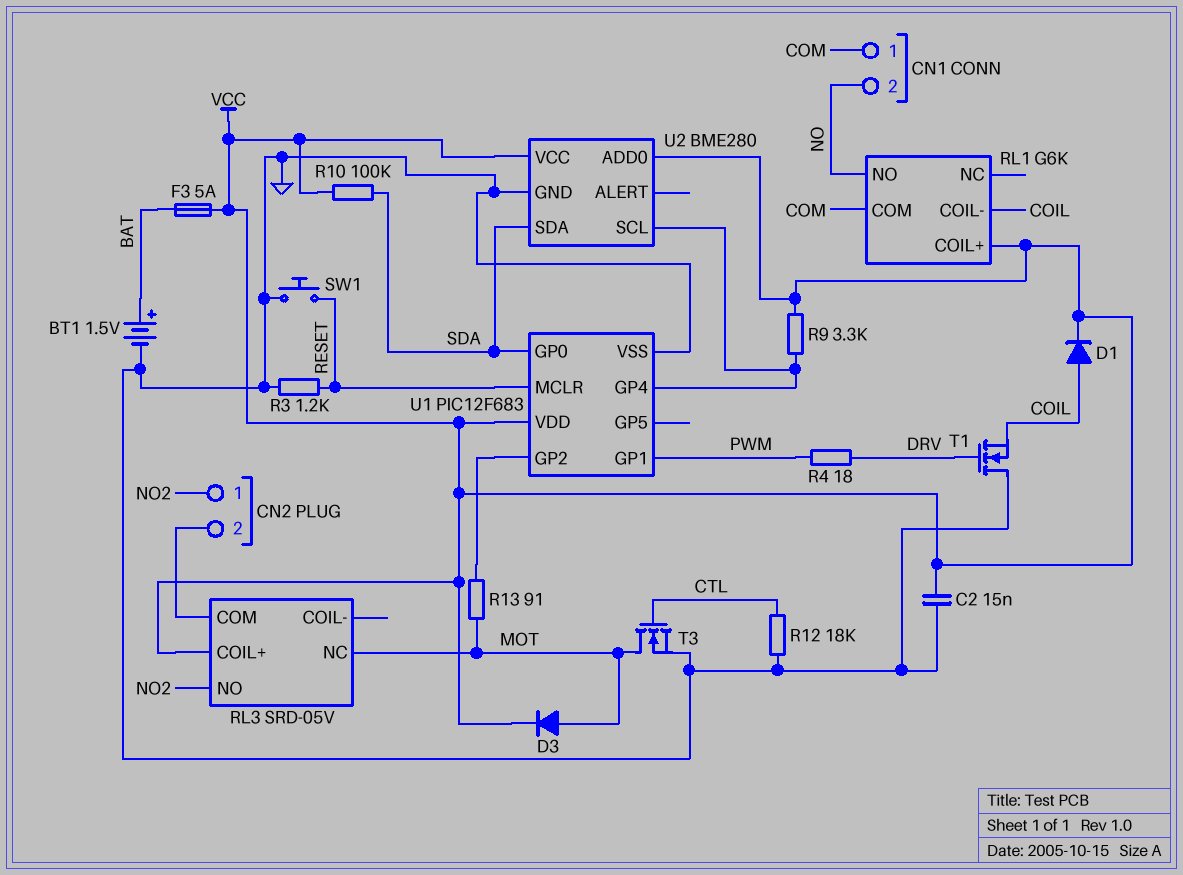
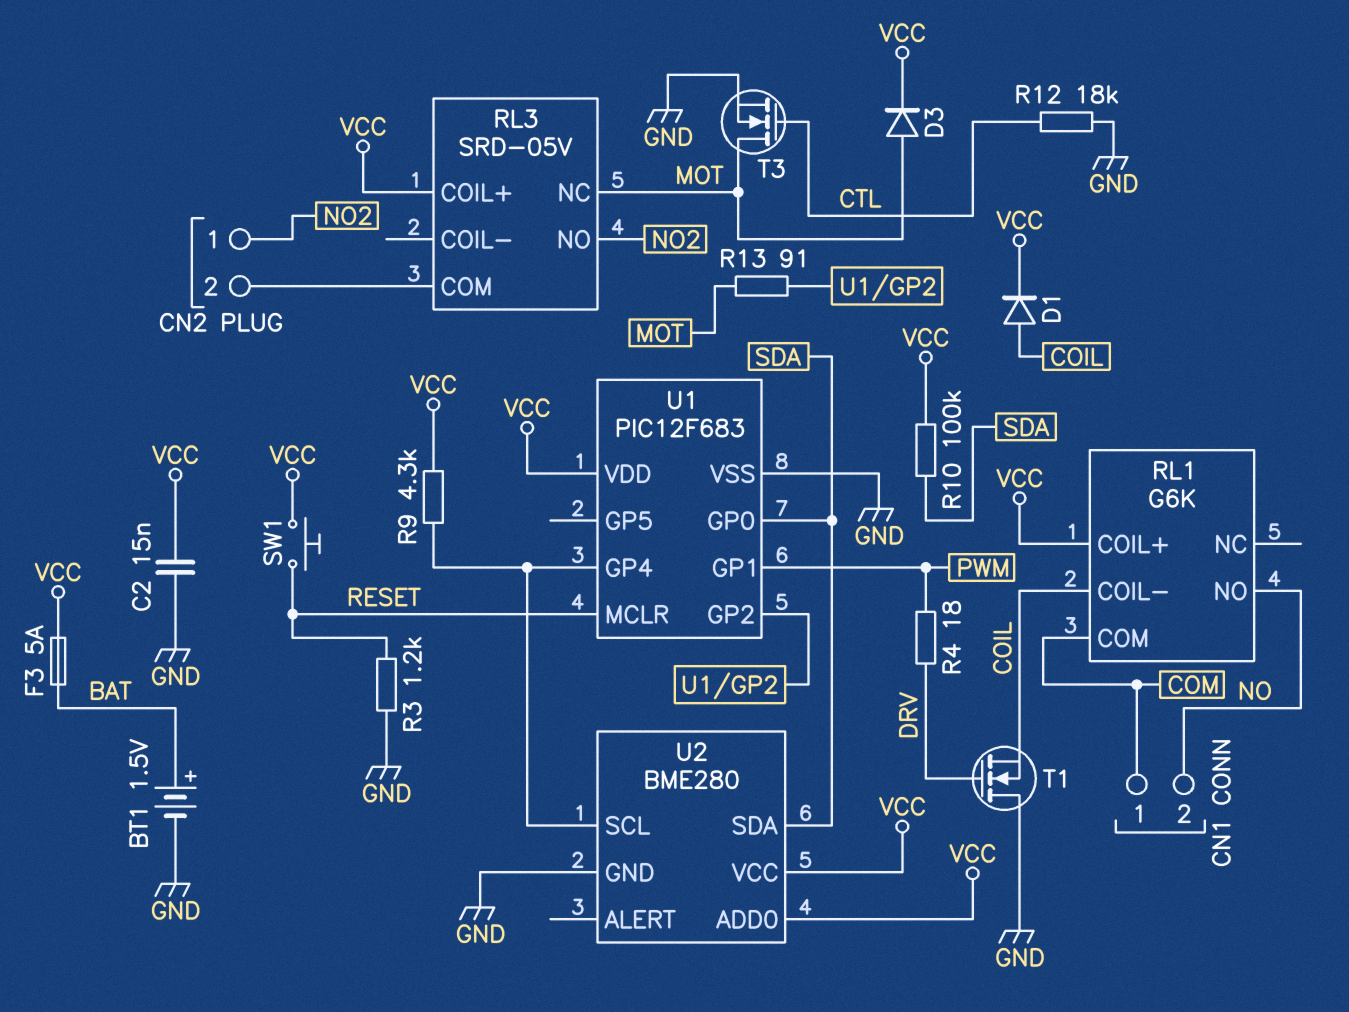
R9: 3.3k (U1/GP4, VCC) -> 4.3k (U1/GP4, VCC)
SW1: button (GND, RESET) -> button (RESET, VCC)

